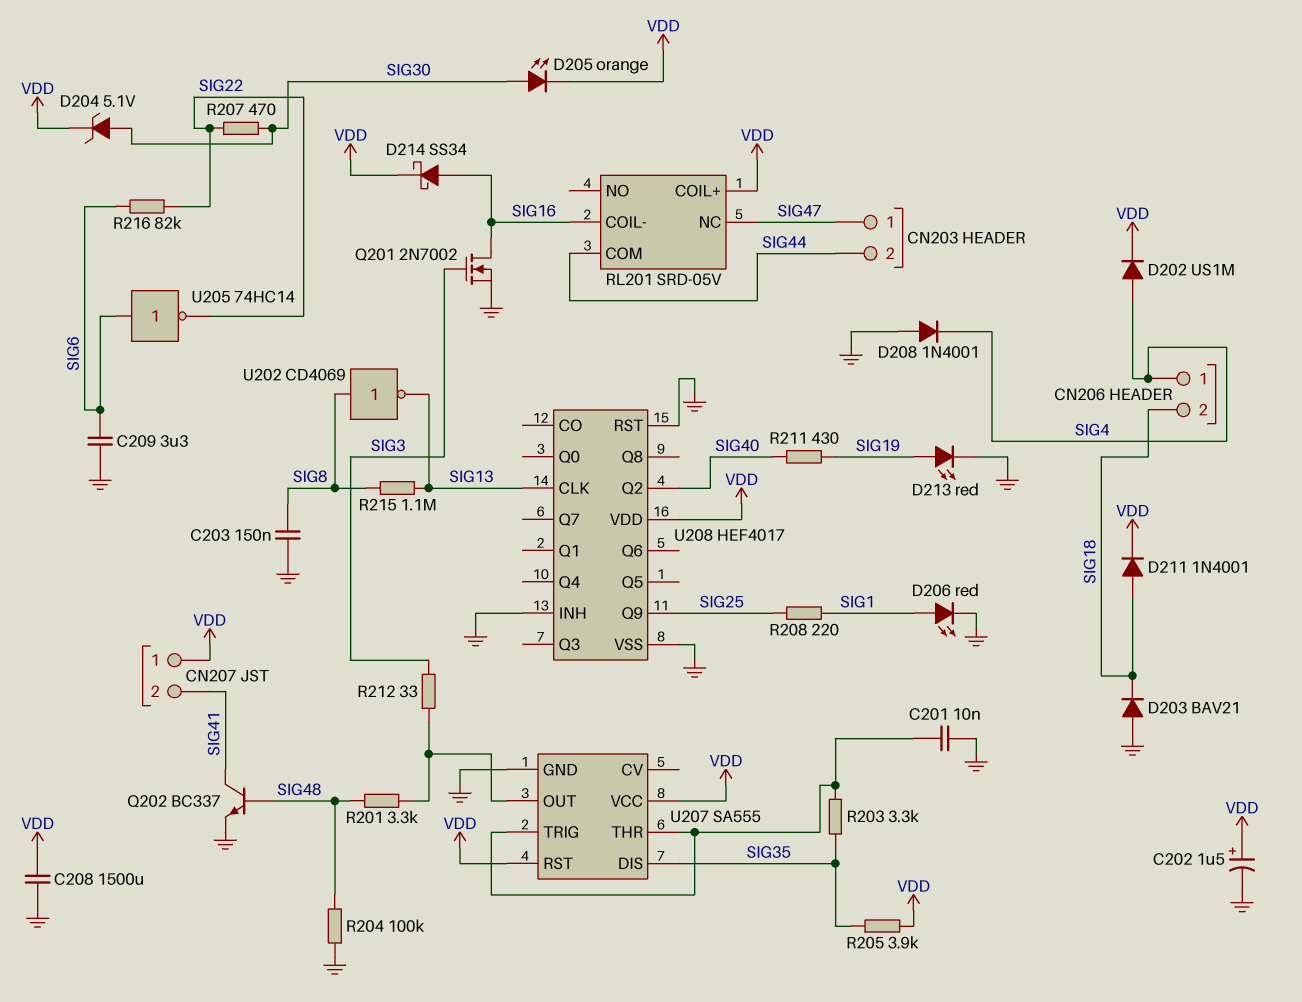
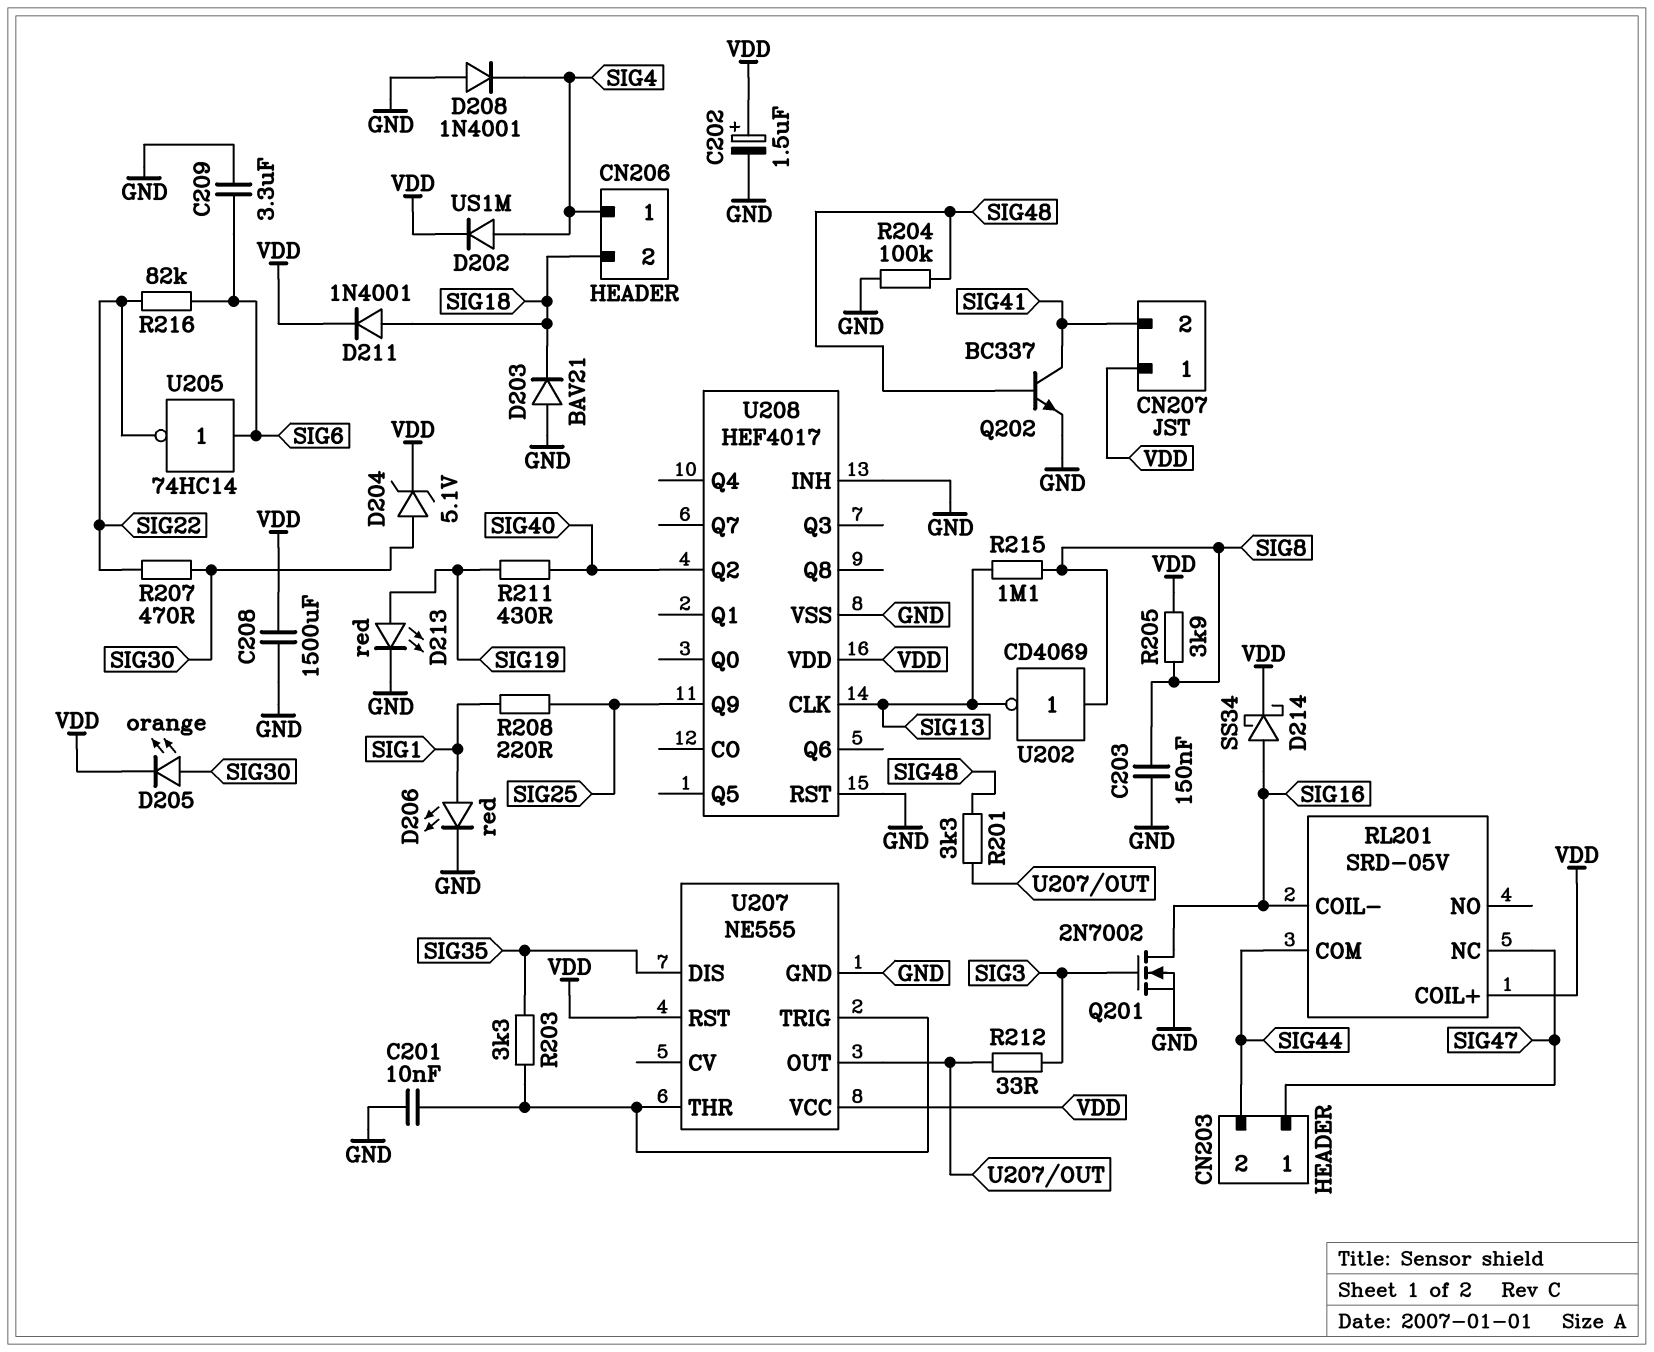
R205: 3.9k (SIG35, VDD) -> 3.9k (SIG8, VDD)
U207: SA555 -> NE555

